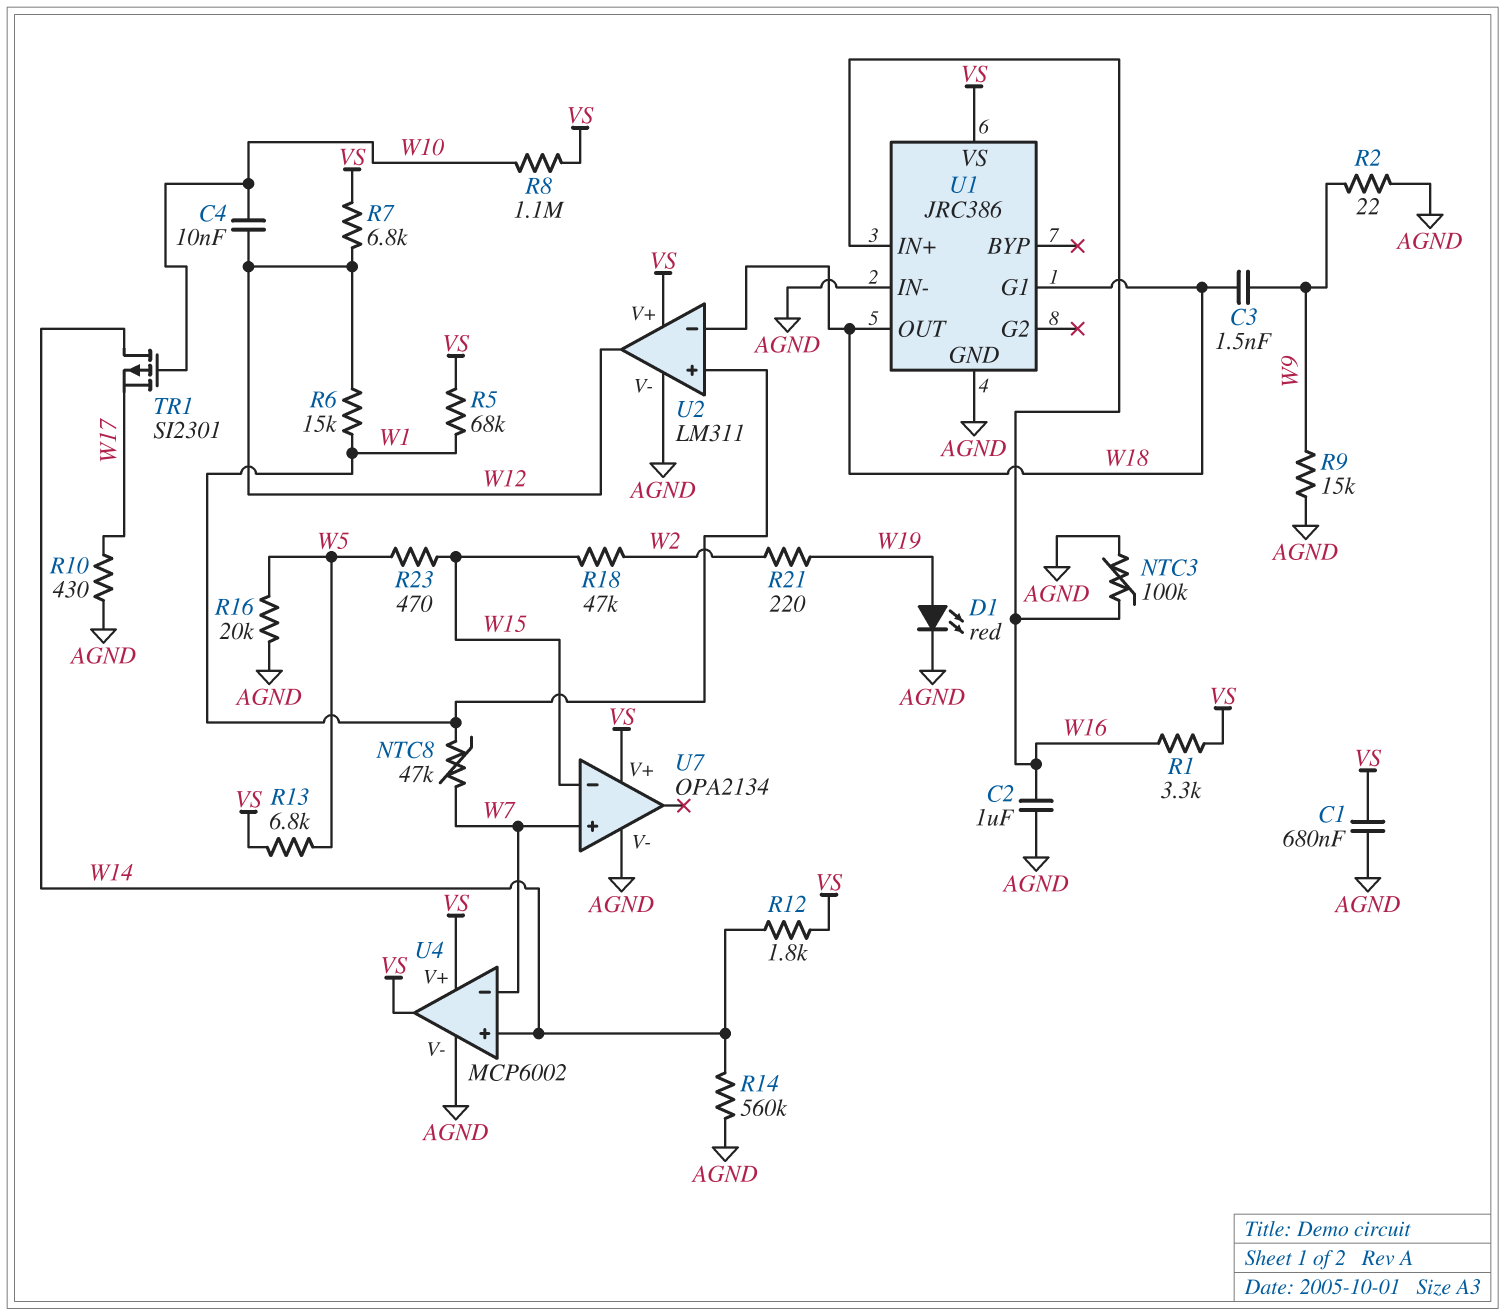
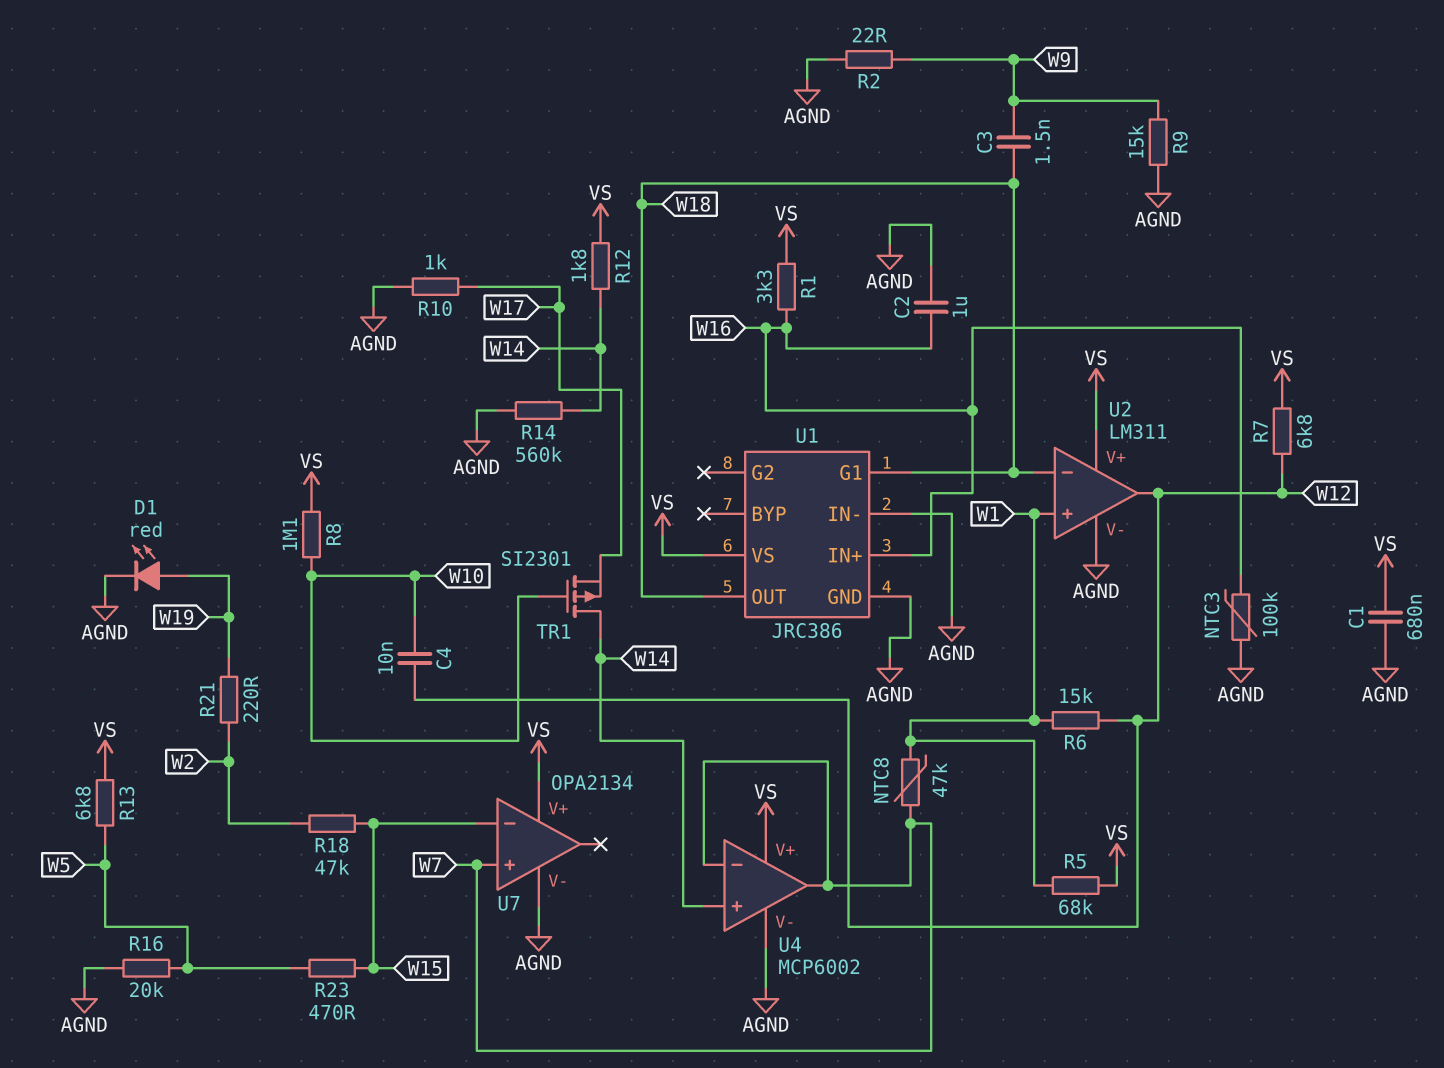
R10: 430 (AGND, W17) -> 1k (AGND, W17)
U4 pin out: VS -> W7

